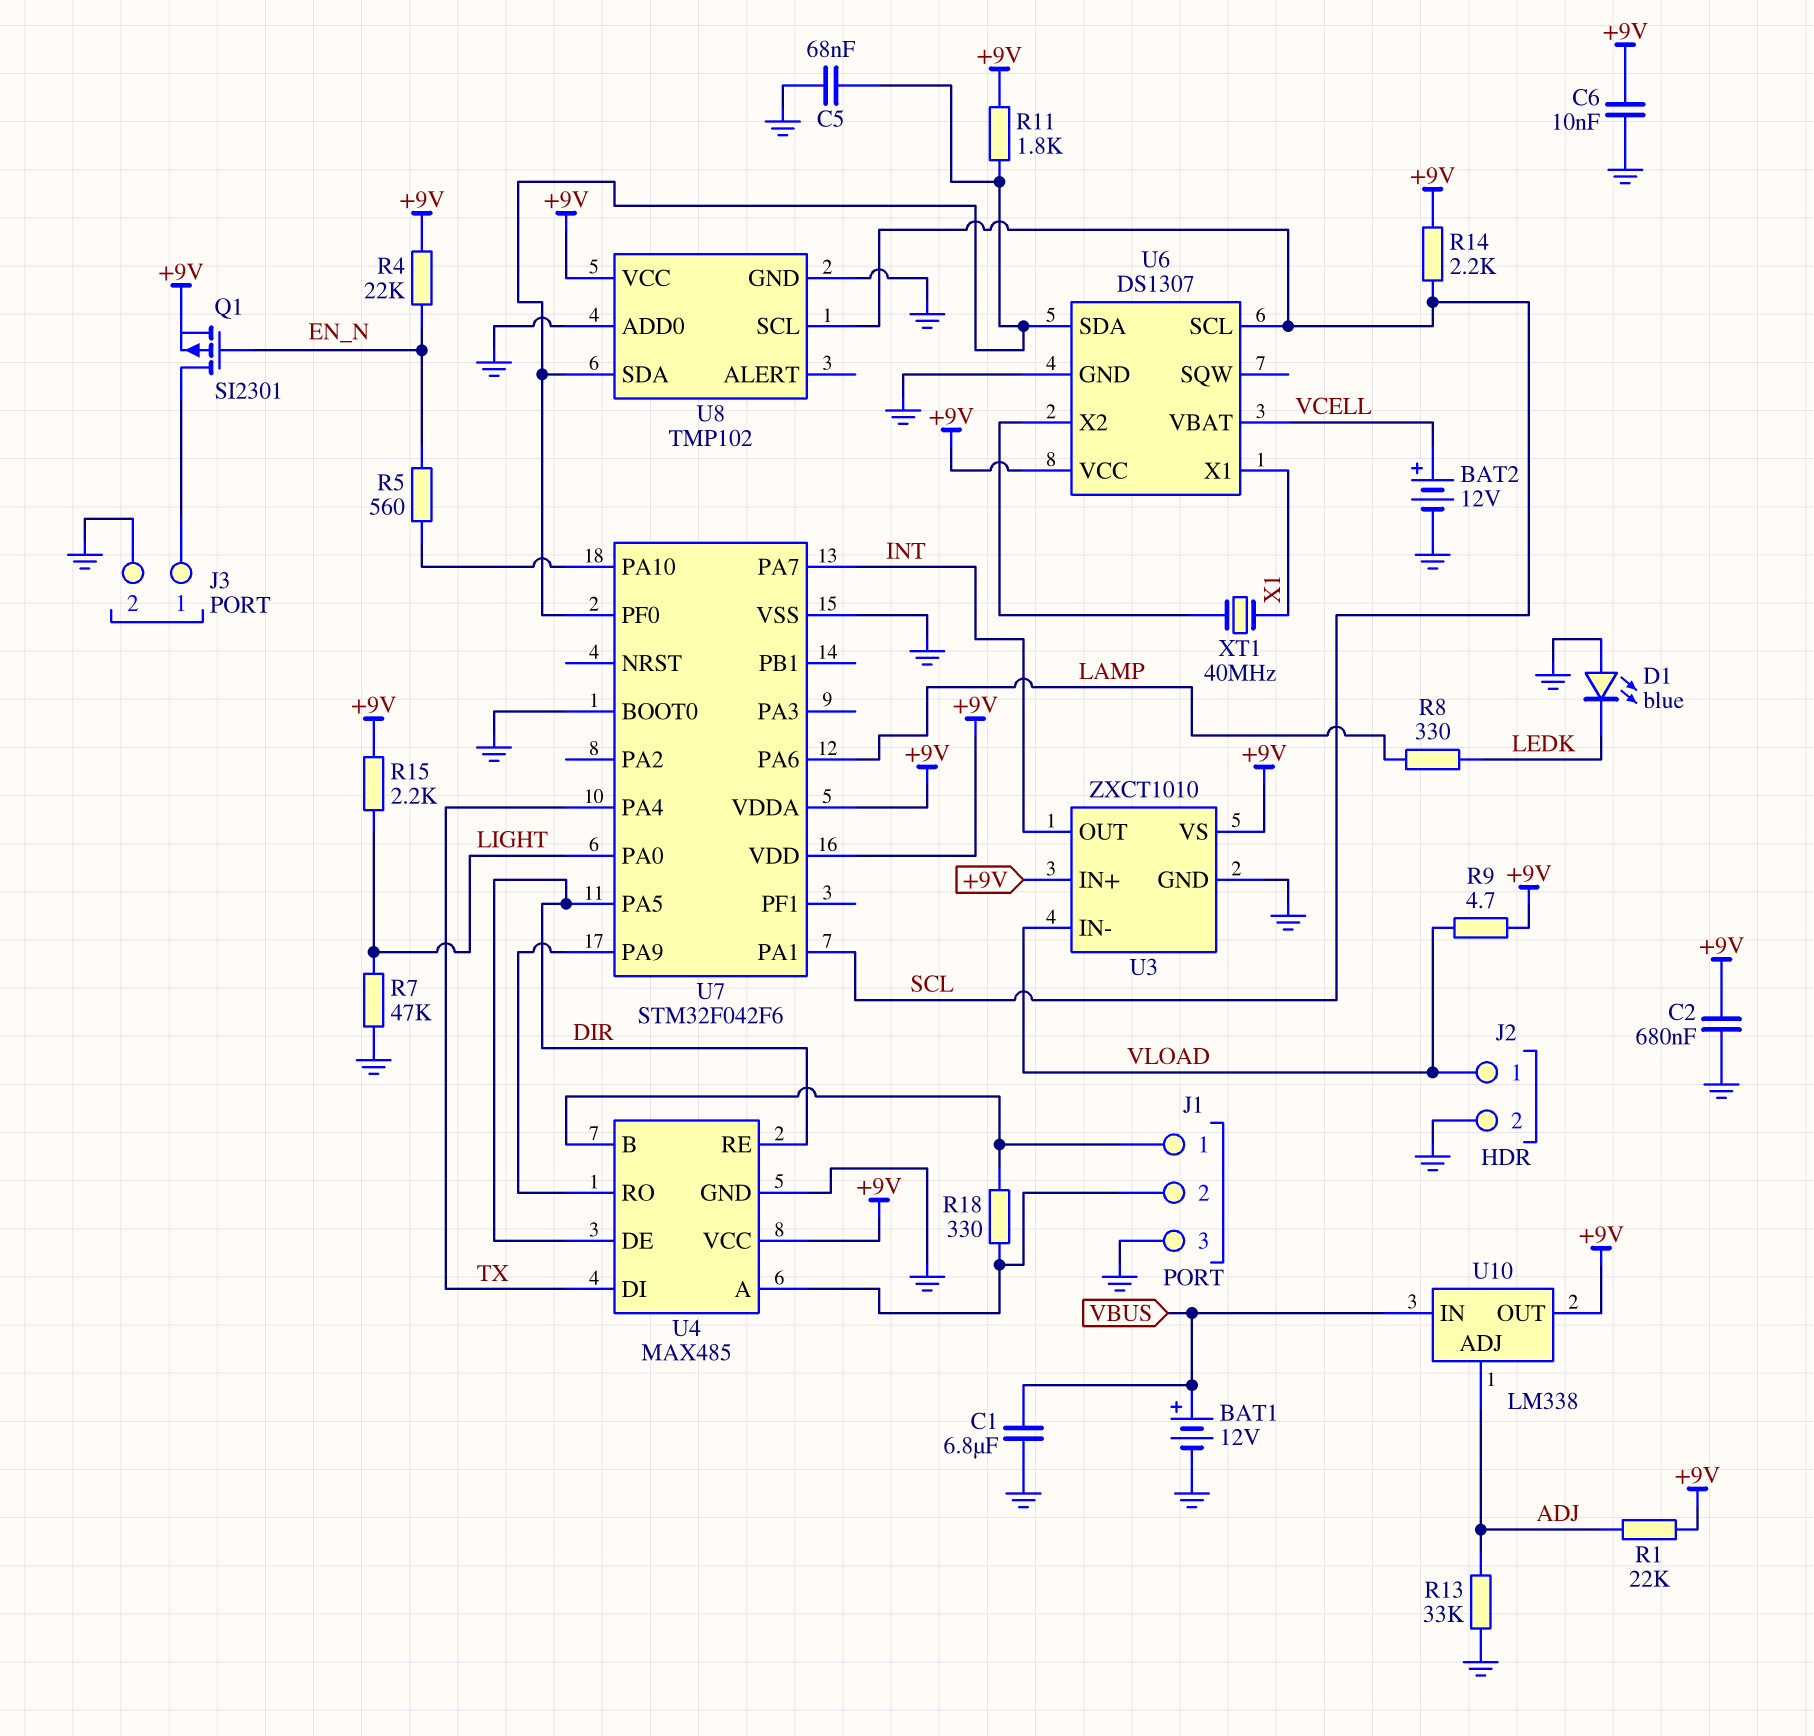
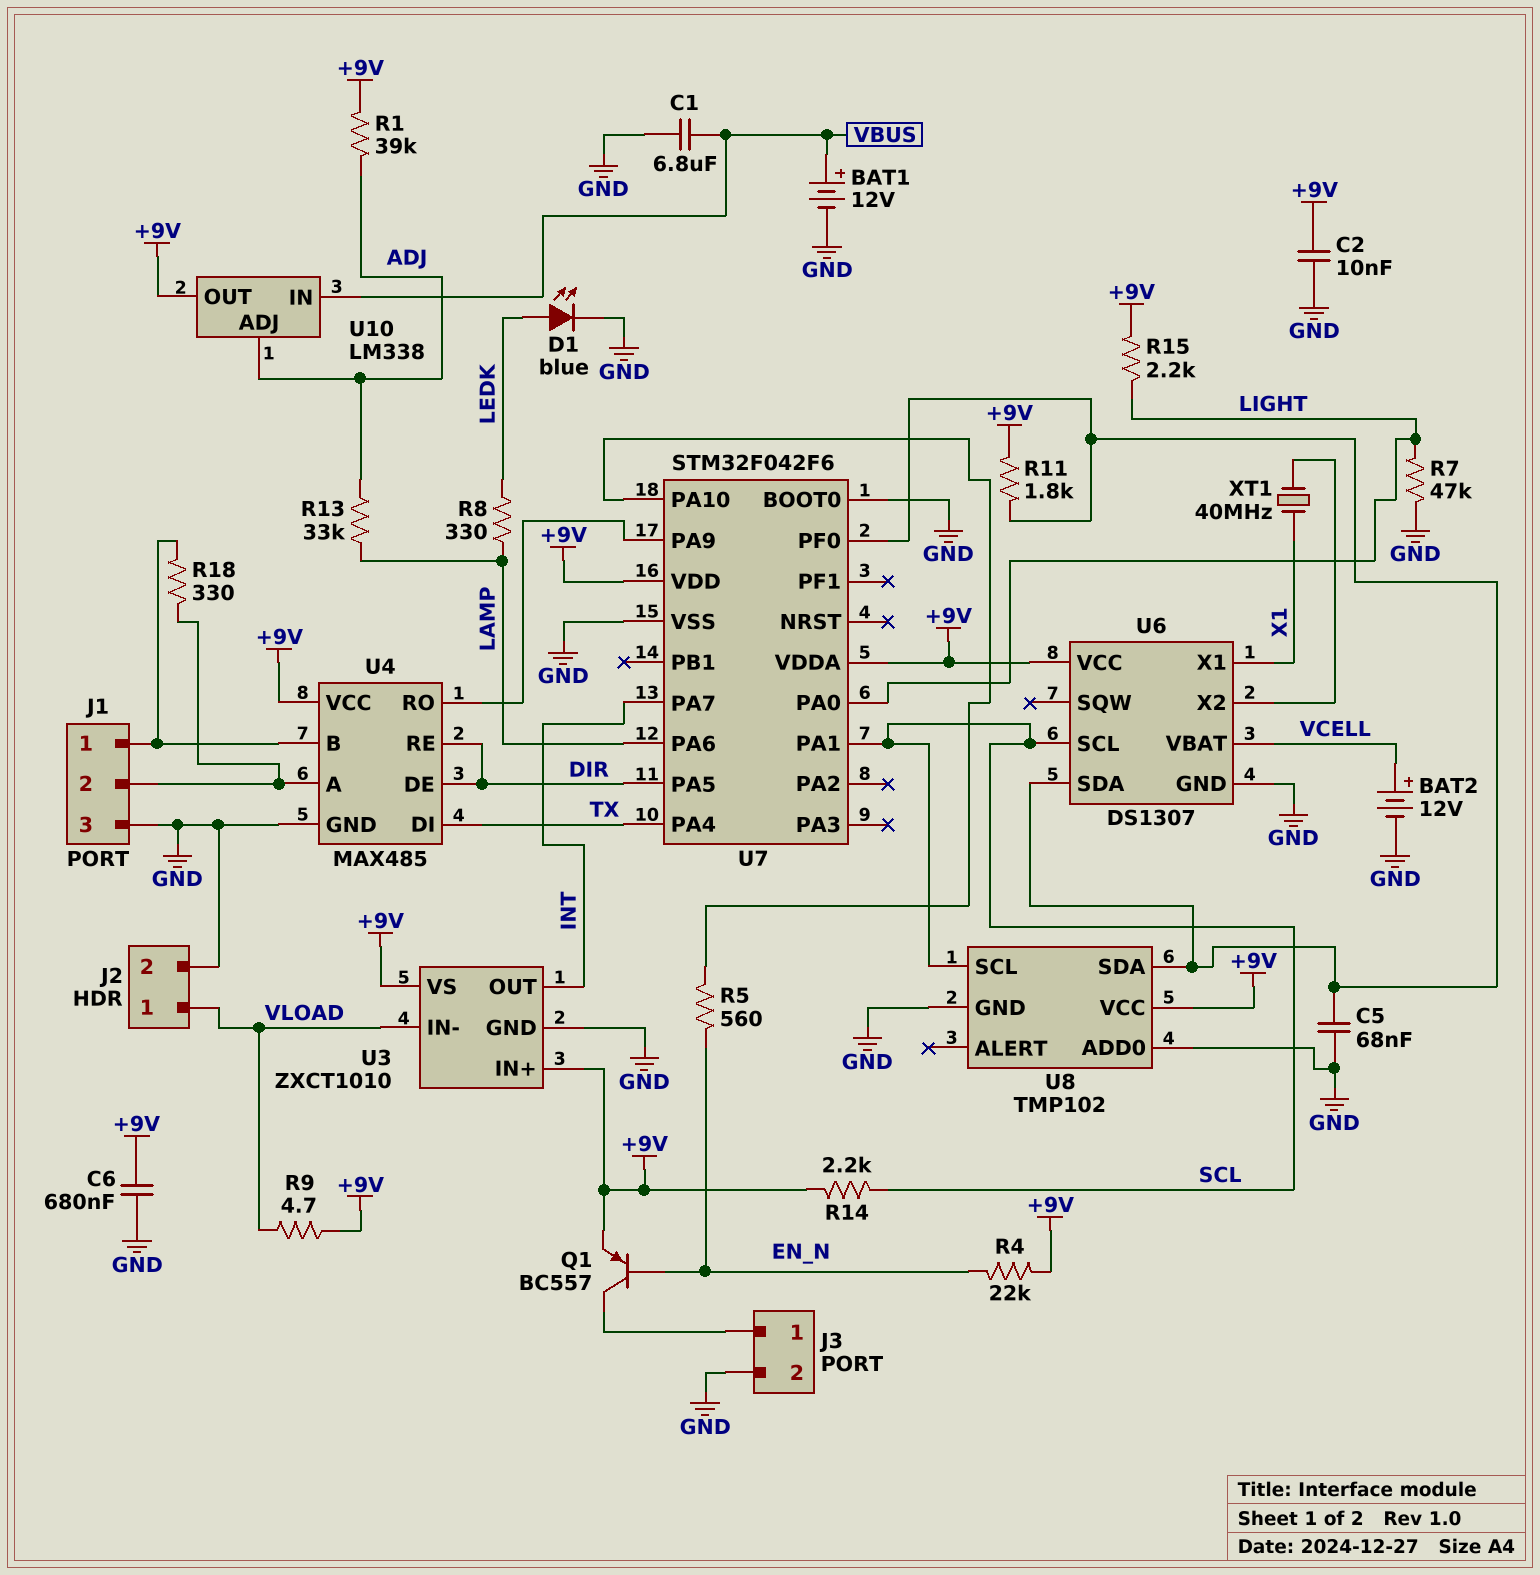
C2: 680nF (+9V, GND) -> 10nF (+9V, GND)
C6: 10nF (+9V, GND) -> 680nF (+9V, GND)
D1: LED blue (A GND, K LEDK) -> LED blue (A LEDK, K GND)
Q1: PMOS SI2301 (G EN_N, D J3/1, S +9V) -> PNP BC557 (B EN_N, C J3/1, E +9V)
R1: 22k (+9V, ADJ) -> 39k (+9V, ADJ)
R13: 33k (ADJ, GND) -> 33k (ADJ, LAMP)

